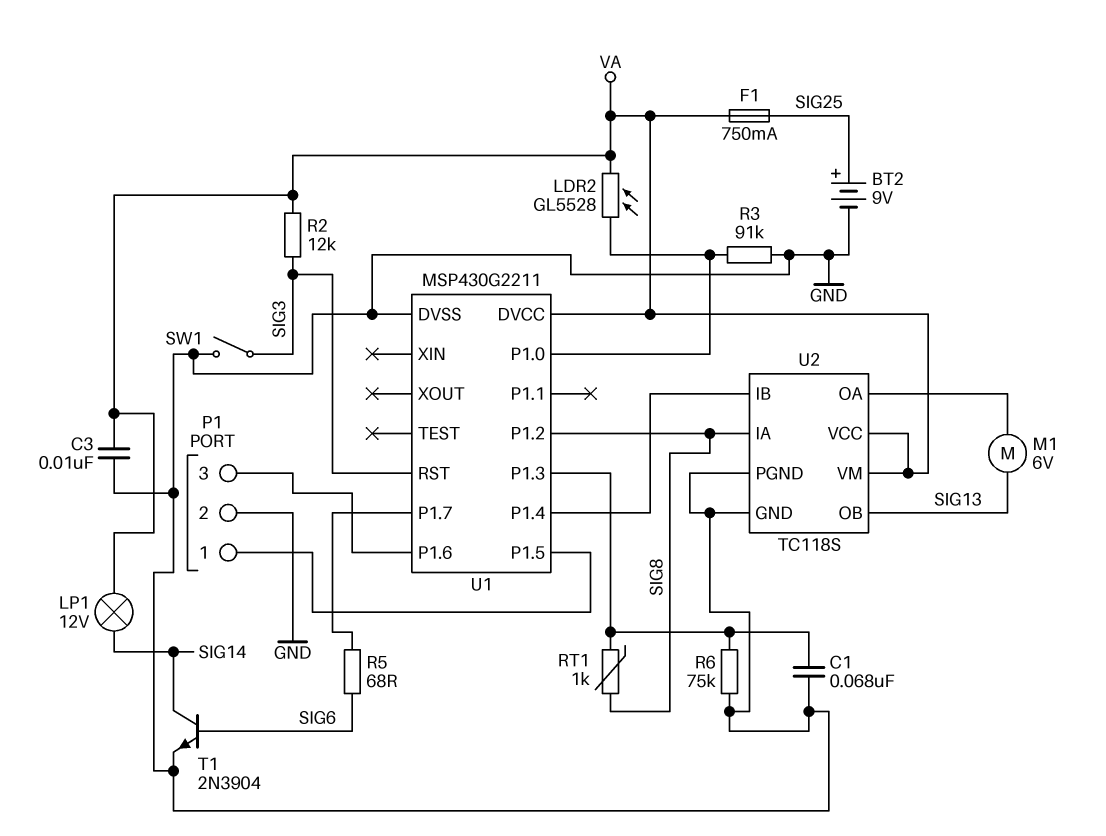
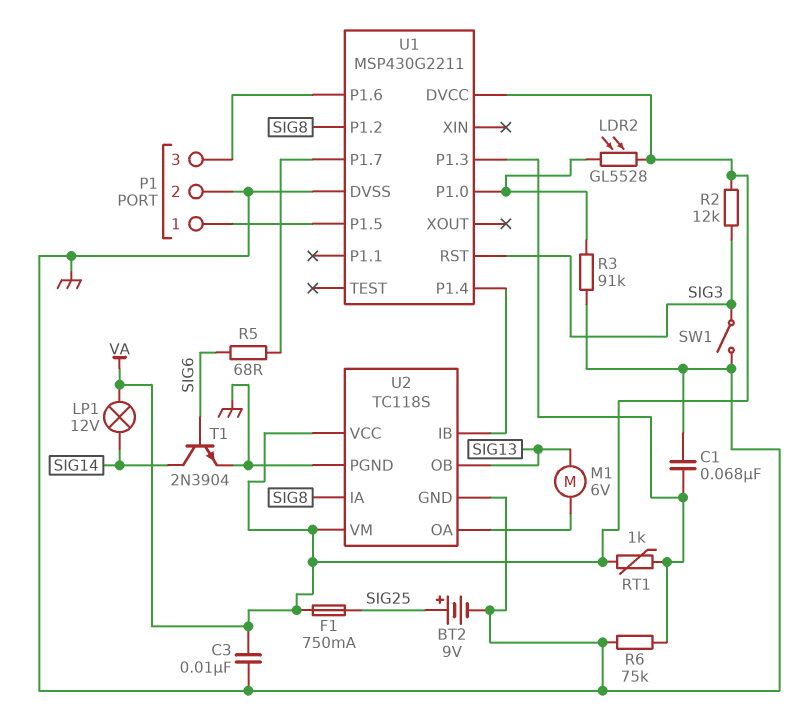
RT1: 1k (SIG8, U1/P1.3) -> 1k (U1/P1.3, VA)

